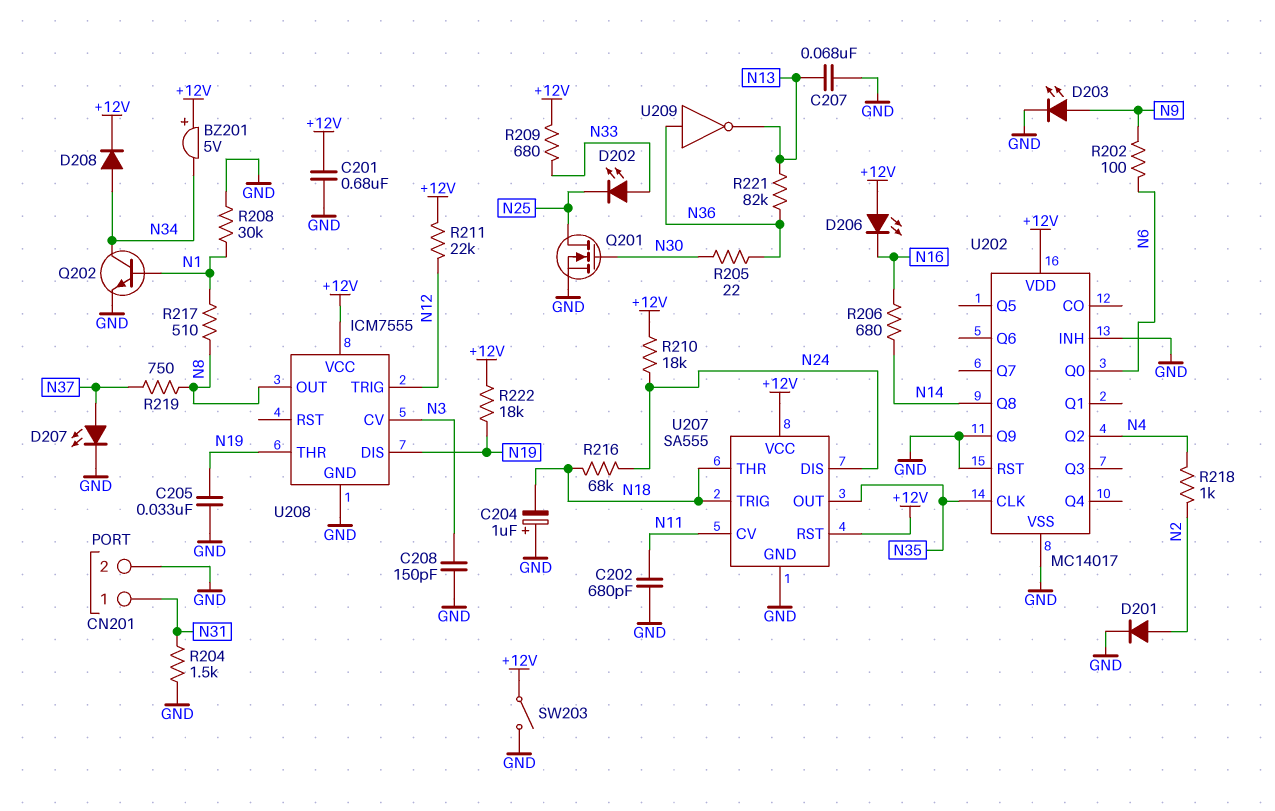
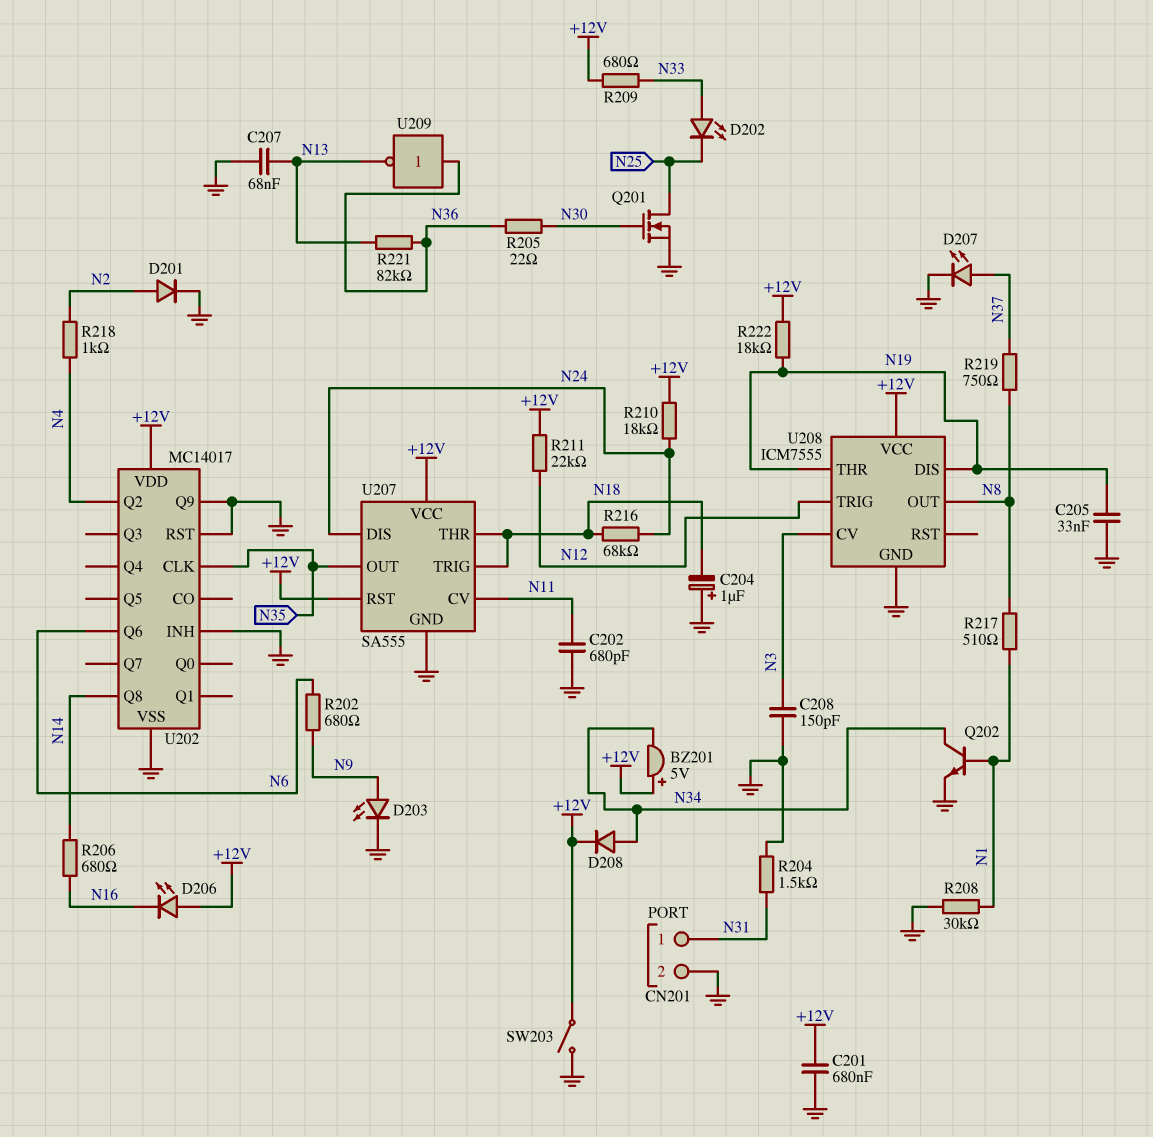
R202: 100 (N6, N9) -> 680 (N6, N9)
U202 pin Q0: N6 -> none
U202 pin Q6: none -> N6

